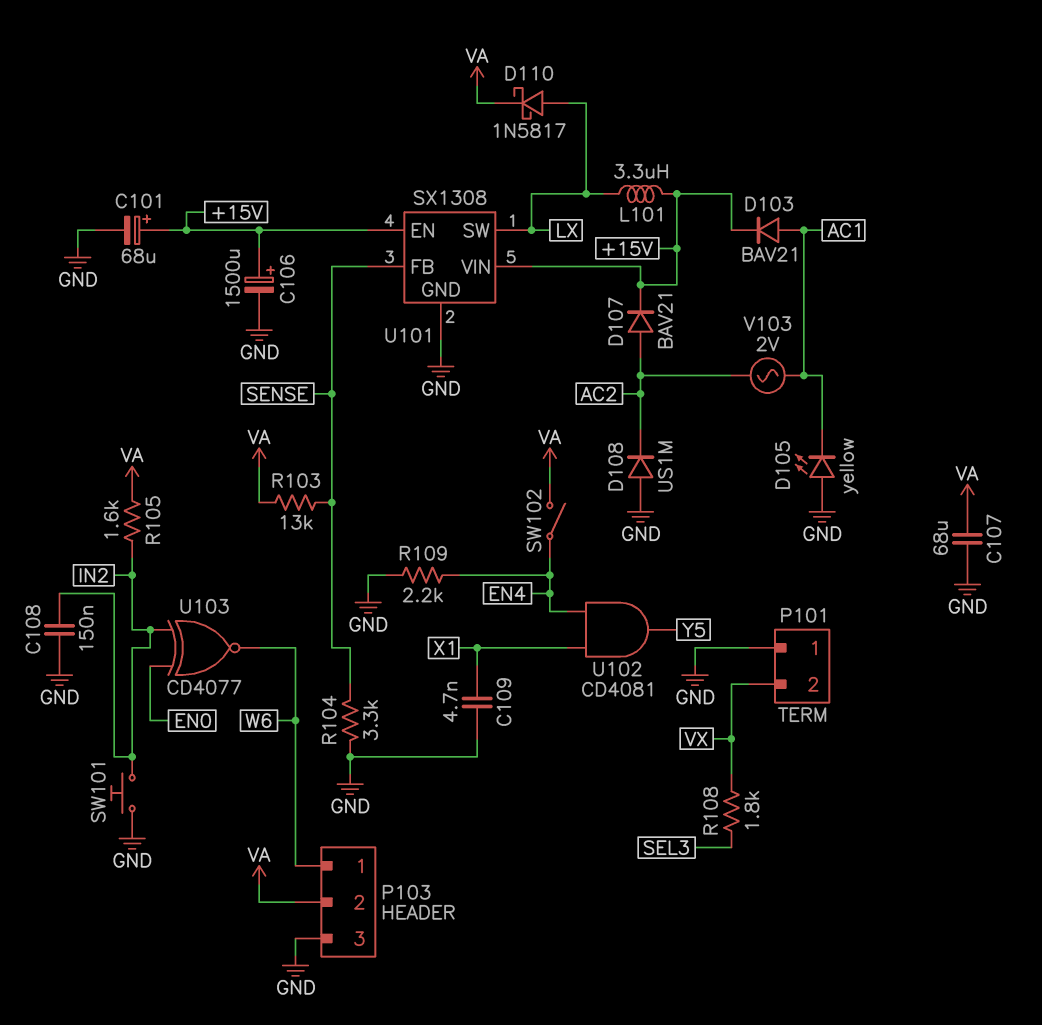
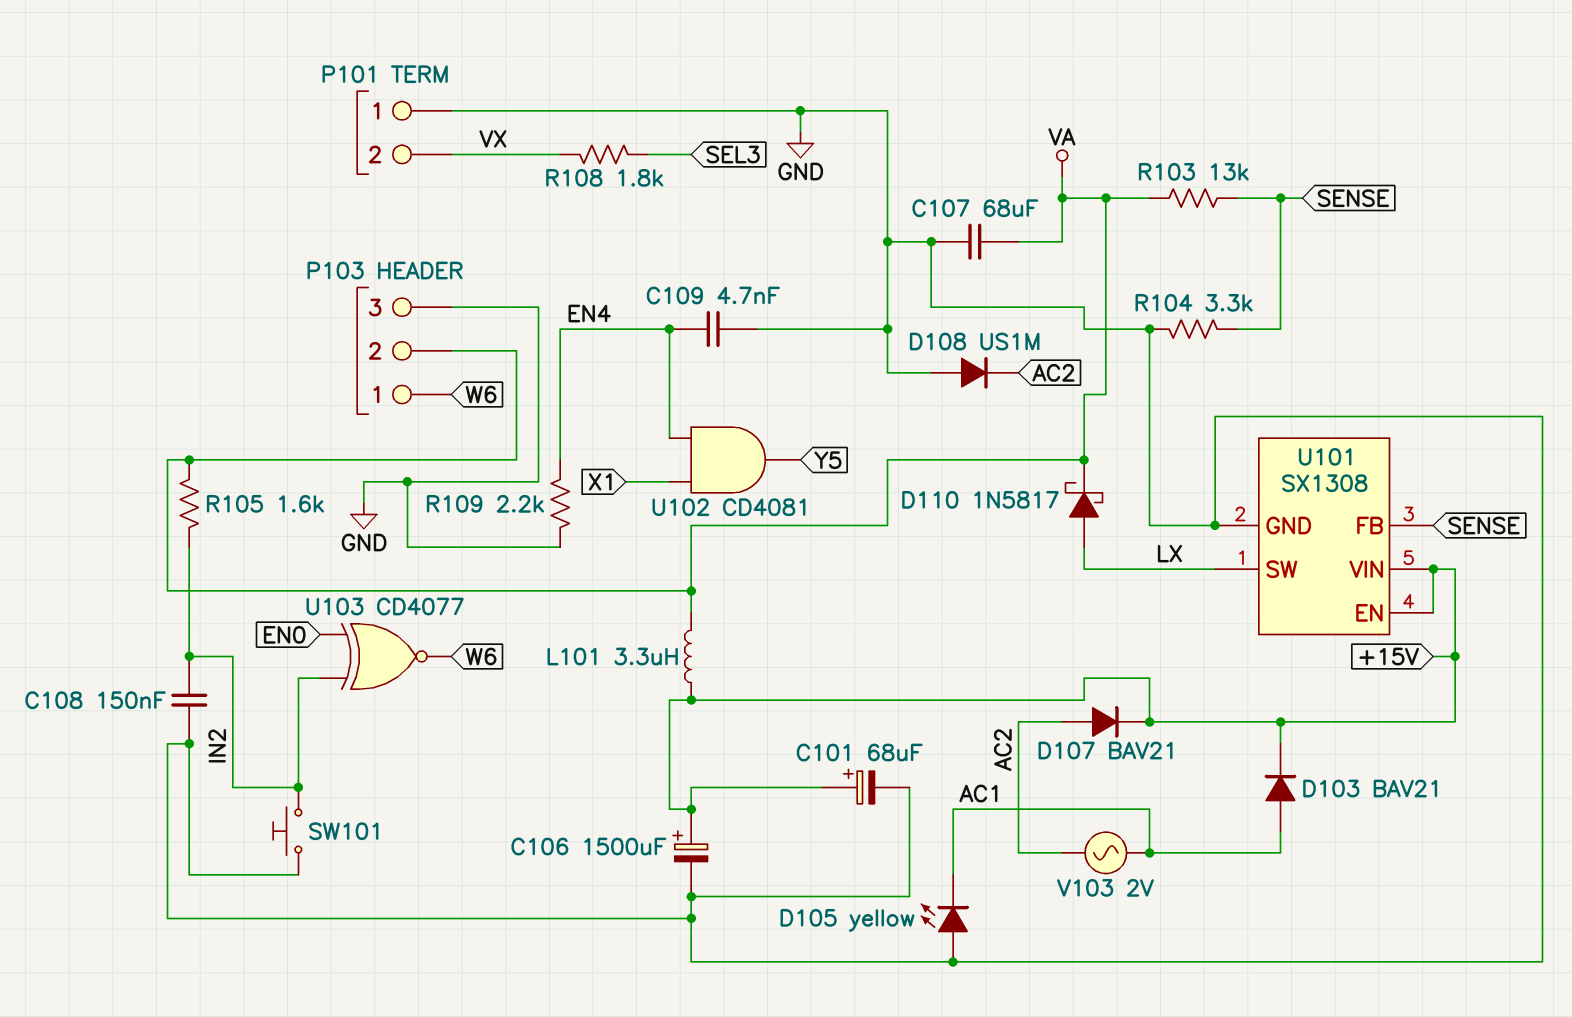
C109: 4.7nF (GND, X1) -> 4.7nF (EN4, GND)
L101: 3.3uH (+15V, LX) -> 3.3uH (+15V, VA)
SW102: switch (EN4, VA) -> none

